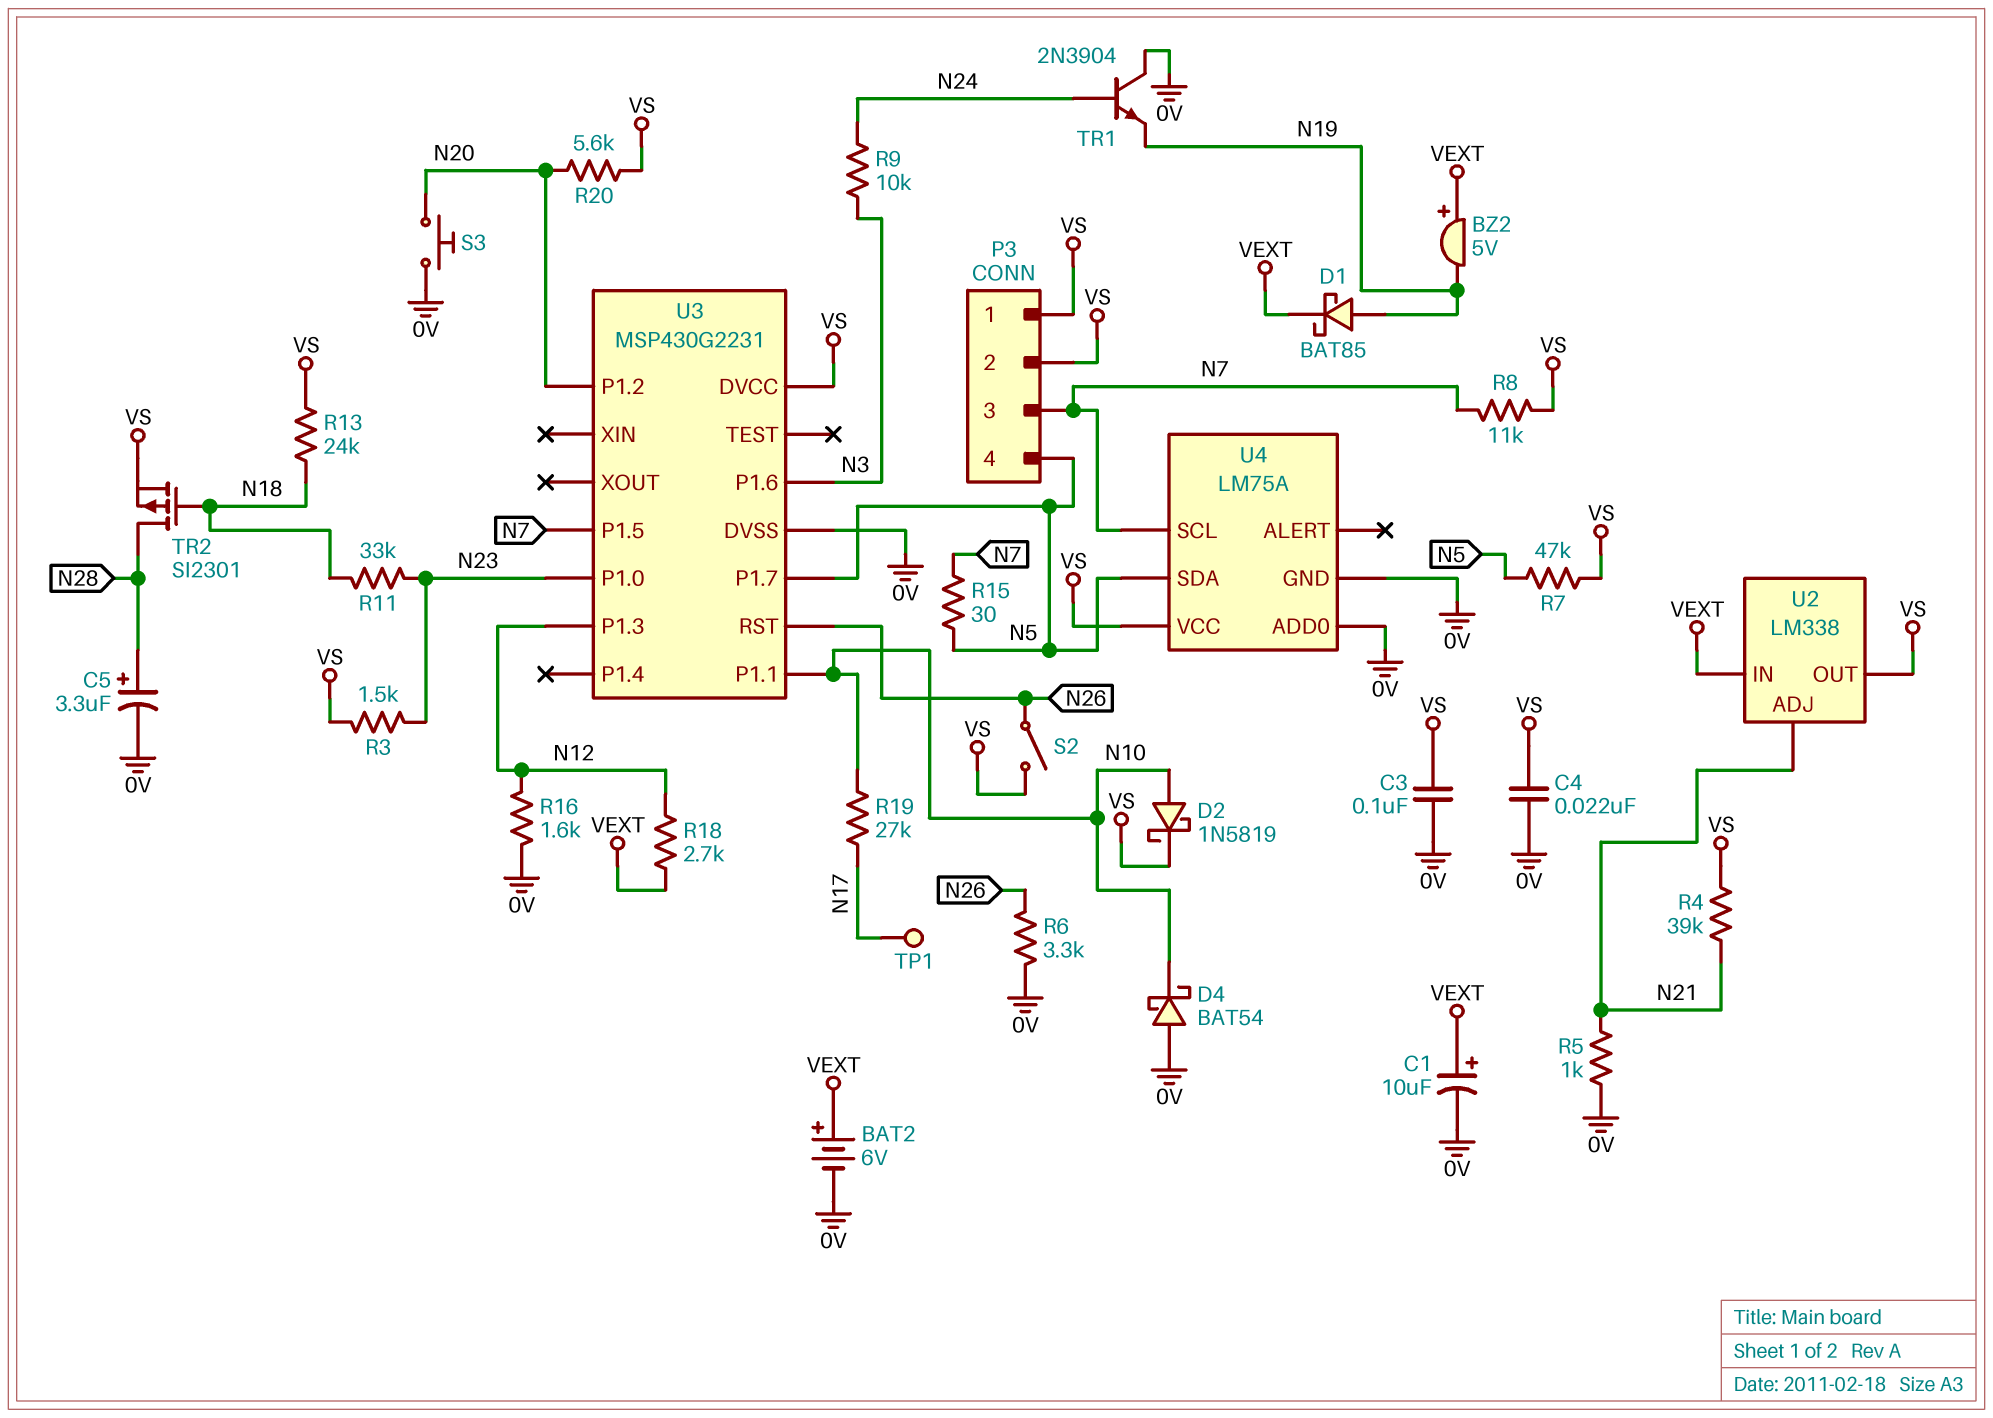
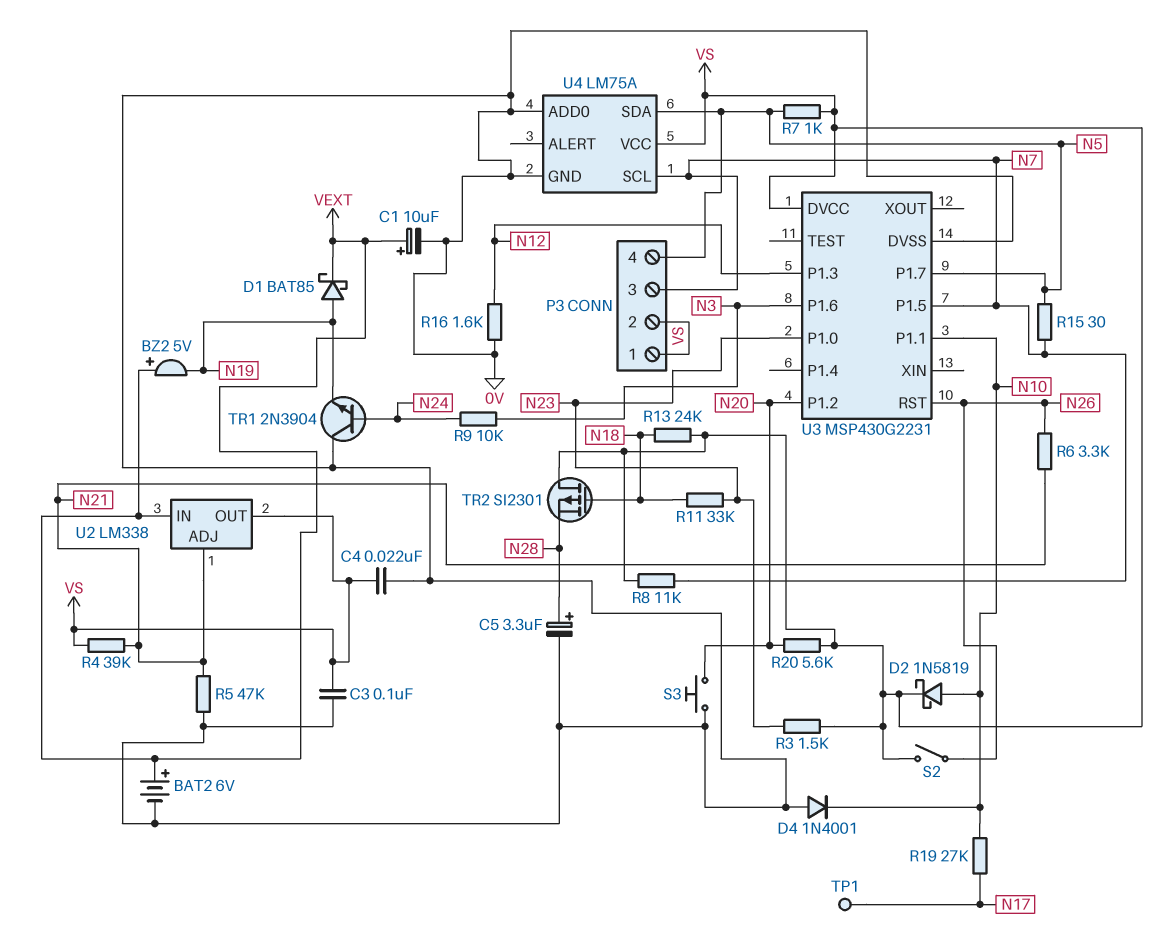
D4: schottky BAT54 (A 0V, K N10) -> diode 1N4001 (A 0V, K N10)
R5: 1k (0V, N21) -> 47k (0V, N21)
R6: 3.3k (0V, N26) -> 3.3k (N21, N26)
R7: 47k (N5, VS) -> 1k (N5, VS)
R18: 2.7k (N12, VEXT) -> none
TR2: PMOS SI2301 (G N18, D N28, S VS) -> PMOS SI2301 (G N18, D VS, S N28)

